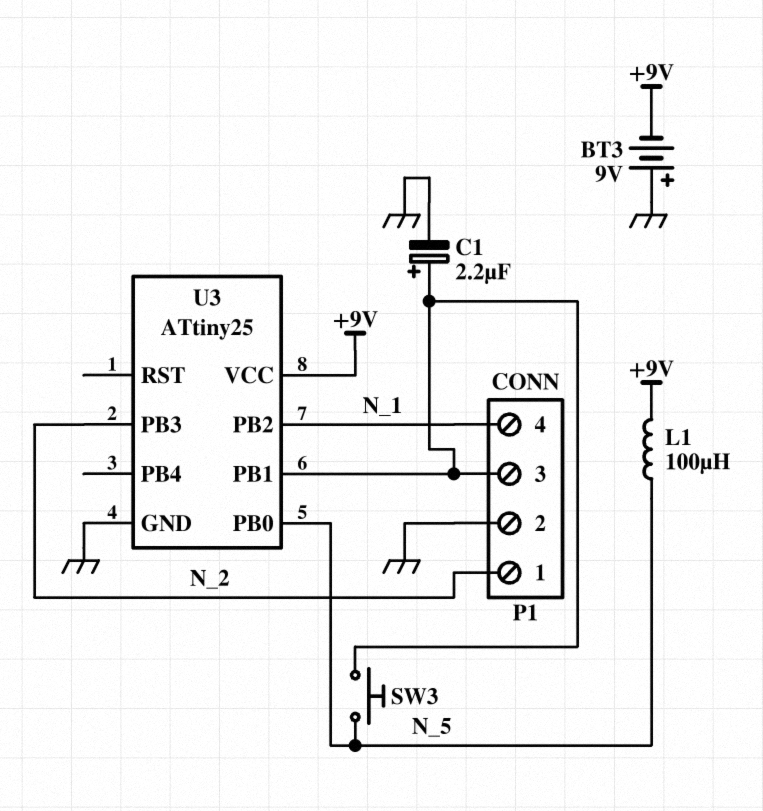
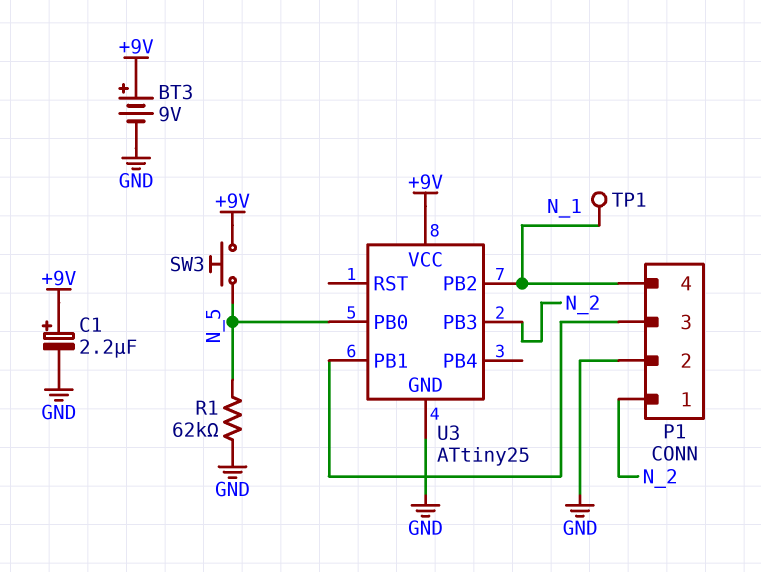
BT3: 9V (plus GND, minus +9V) -> 9V (plus +9V, minus GND)
C1: 2.2uF (plus P1/3, minus GND) -> 2.2uF (plus +9V, minus GND)
L1: 100uH (+9V, N_5) -> none
R1: none -> 62k (GND, N_5)
SW3: button (N_5, P1/3) -> button (+9V, N_5)
TP1: none -> test point (N_1)

